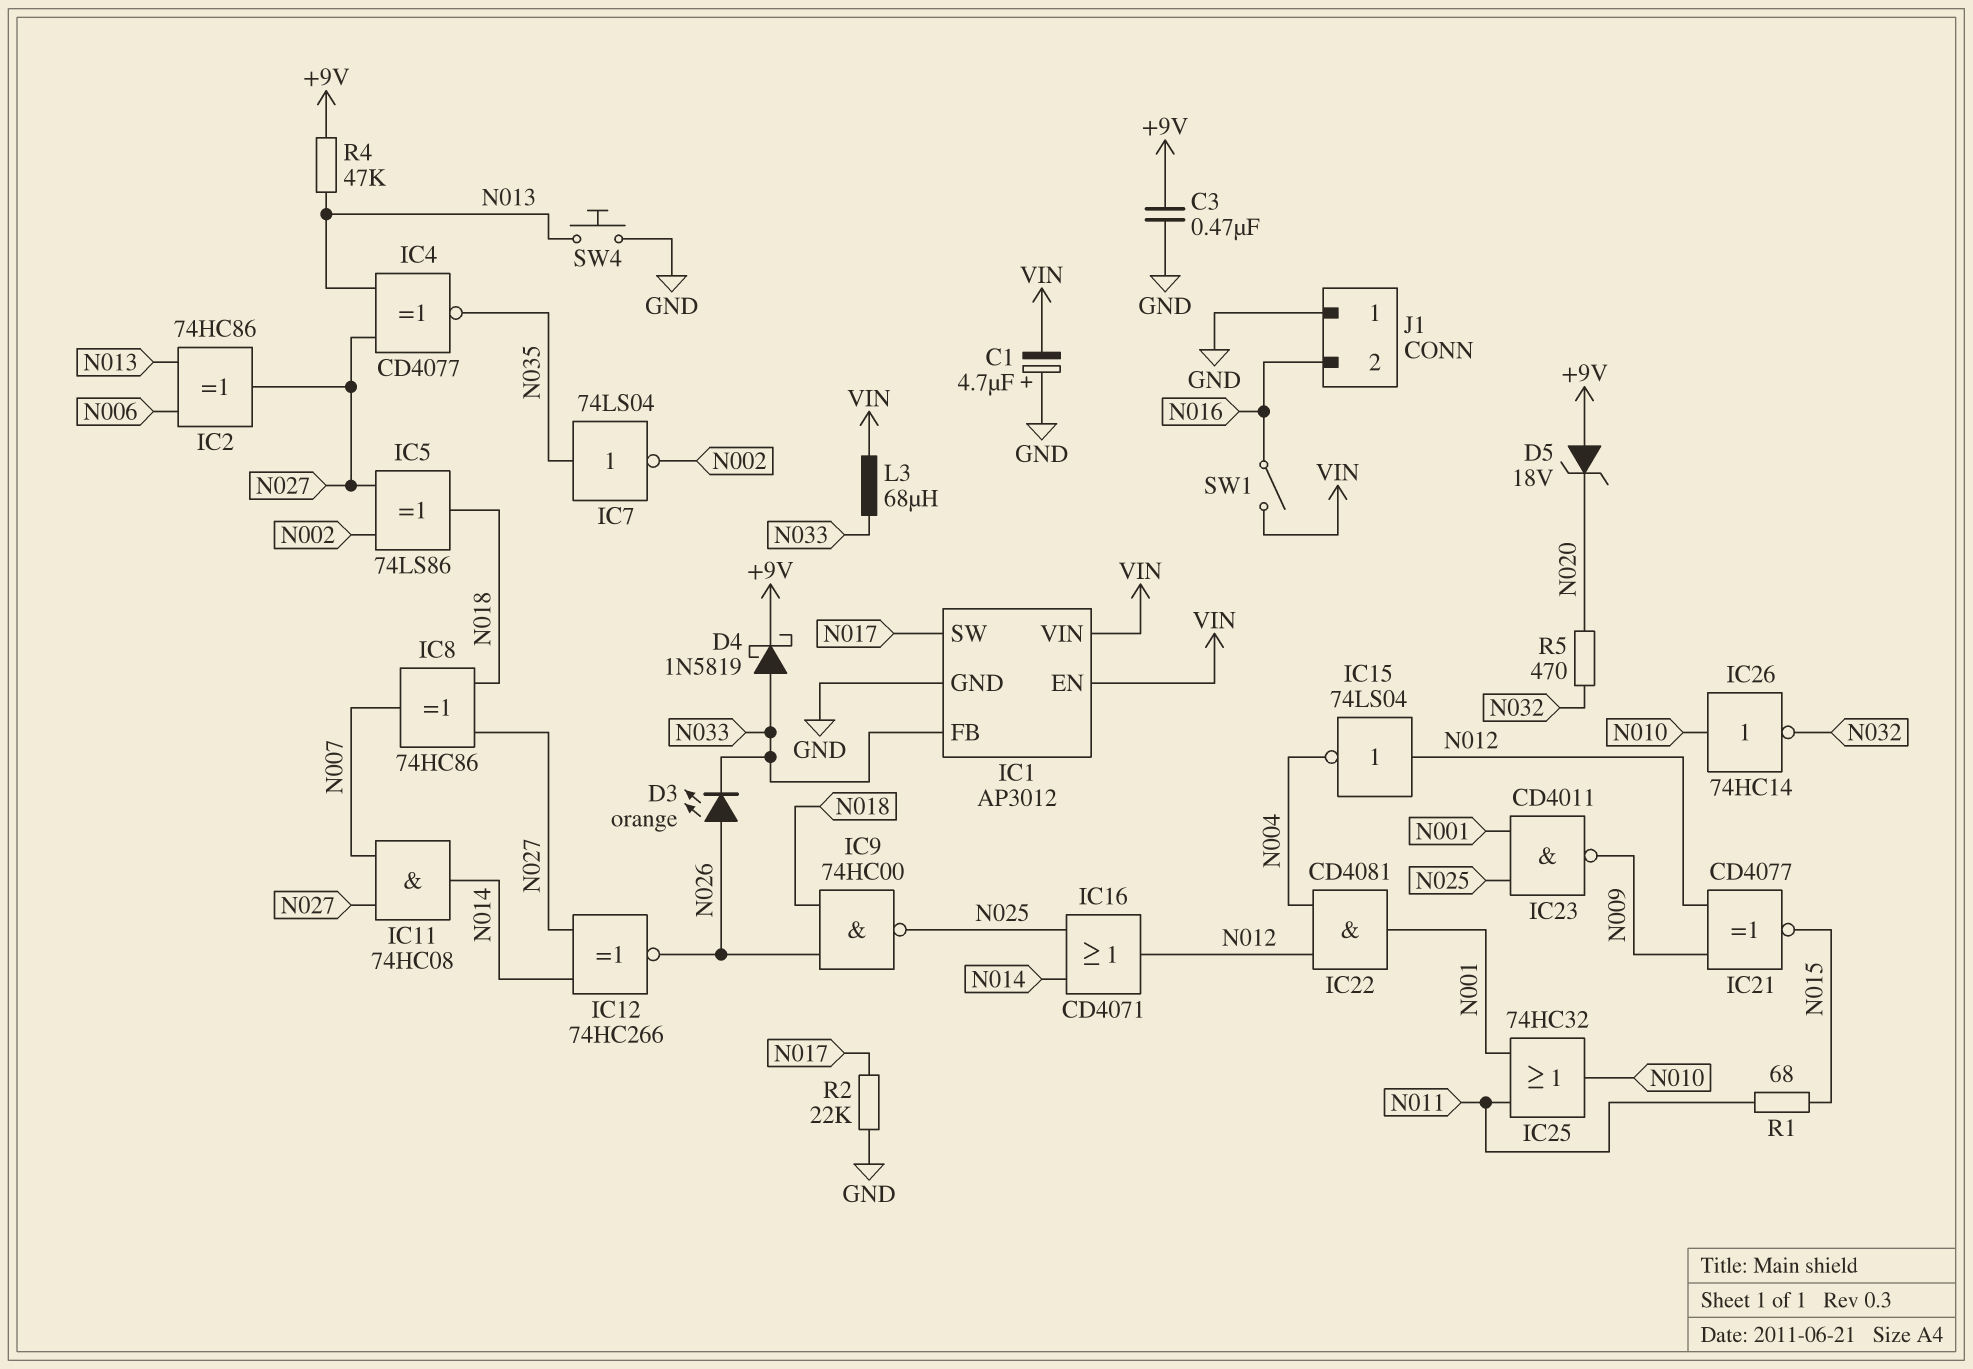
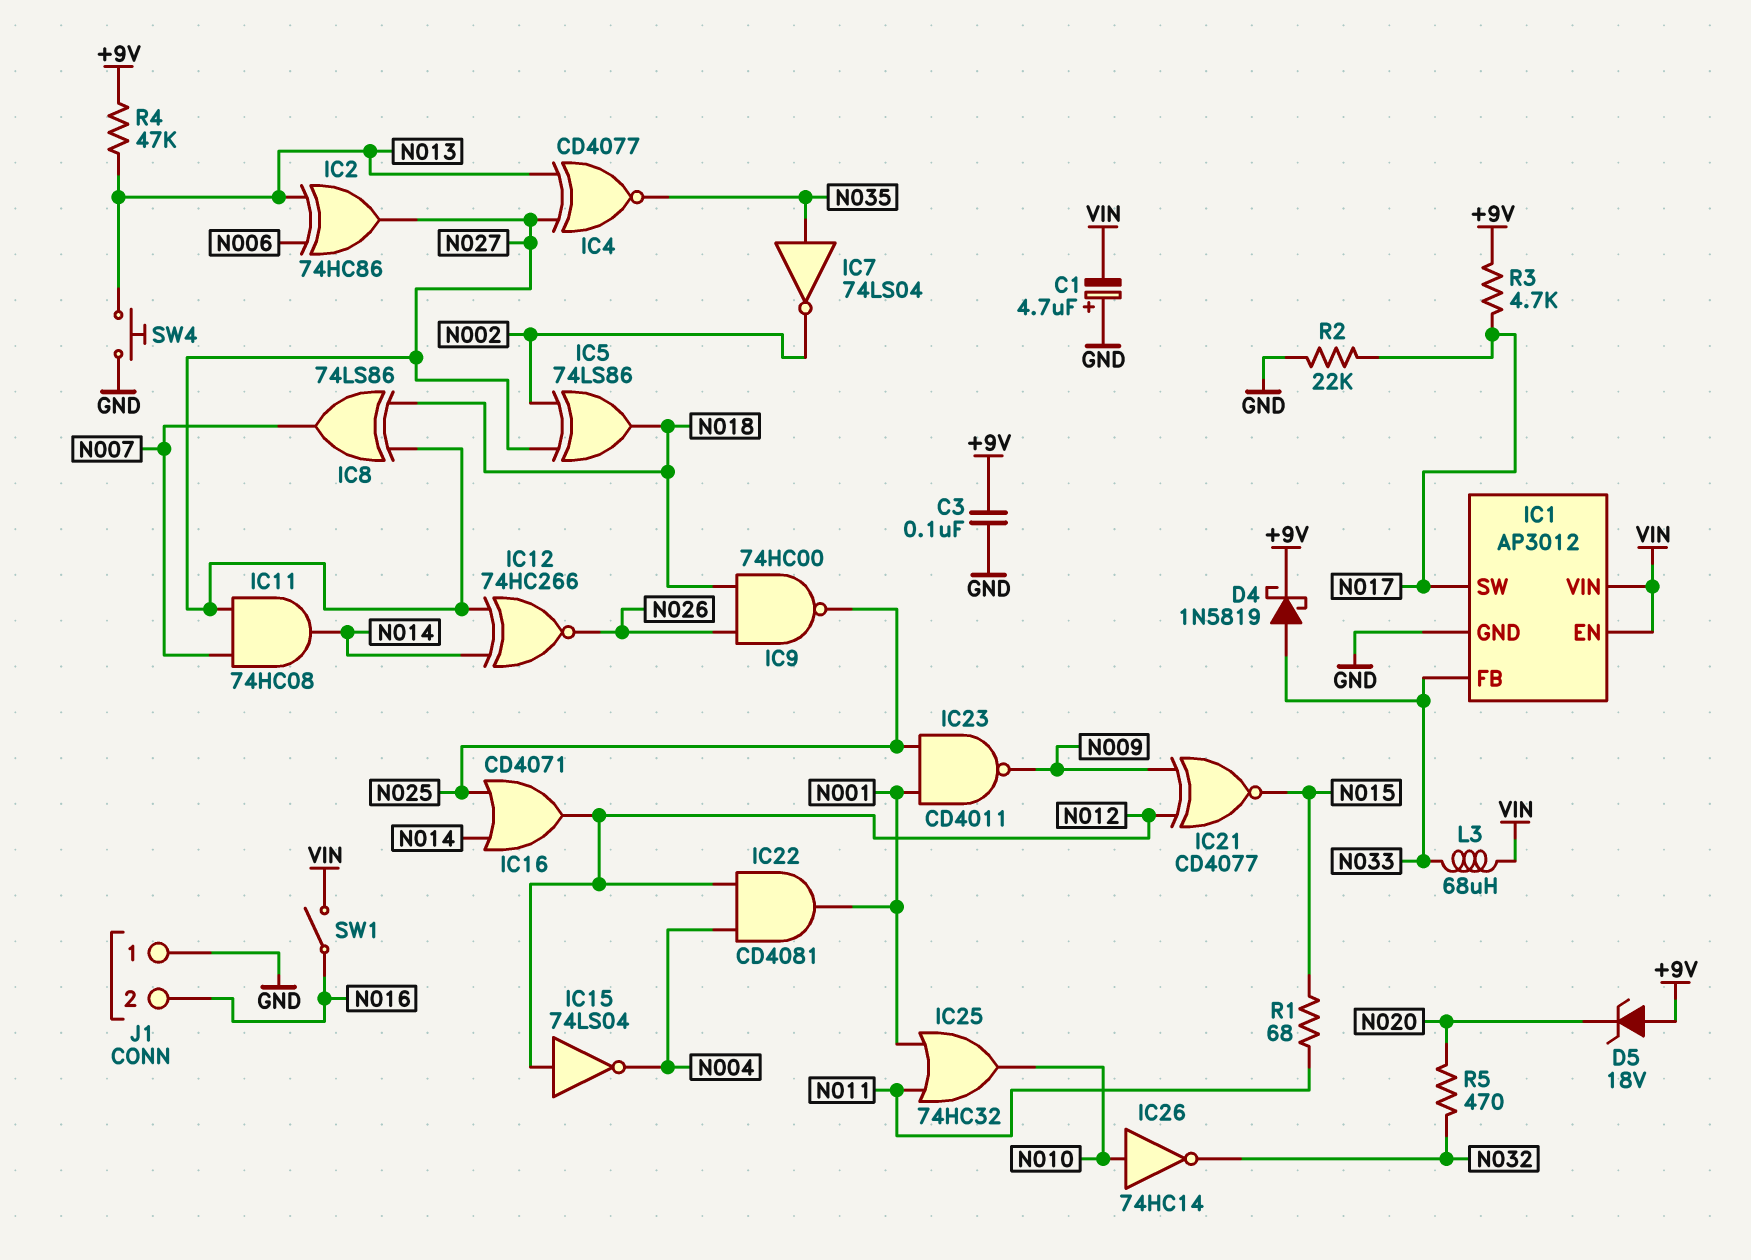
C3: 470nF (+9V, GND) -> 100nF (+9V, GND)
D3: LED orange (A N026, K N033) -> none
IC8: XOR 74HC86 (in N018, in N027, out N007) -> XOR 74LS86 (in N018, in N027, out N007)
R3: none -> 4.7k (+9V, N017)

